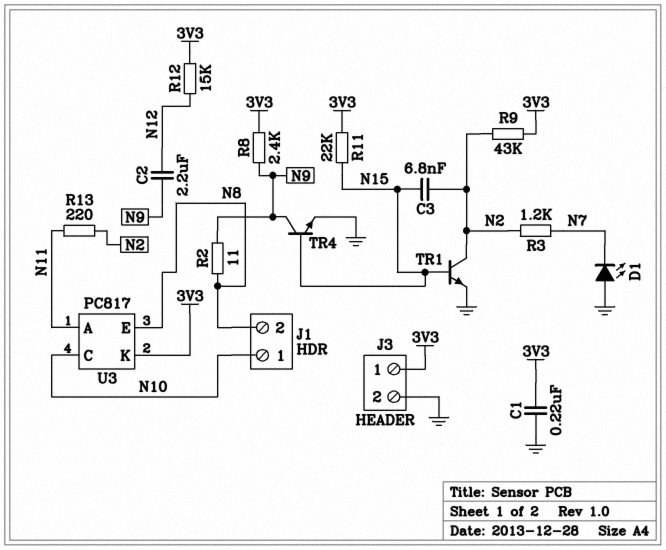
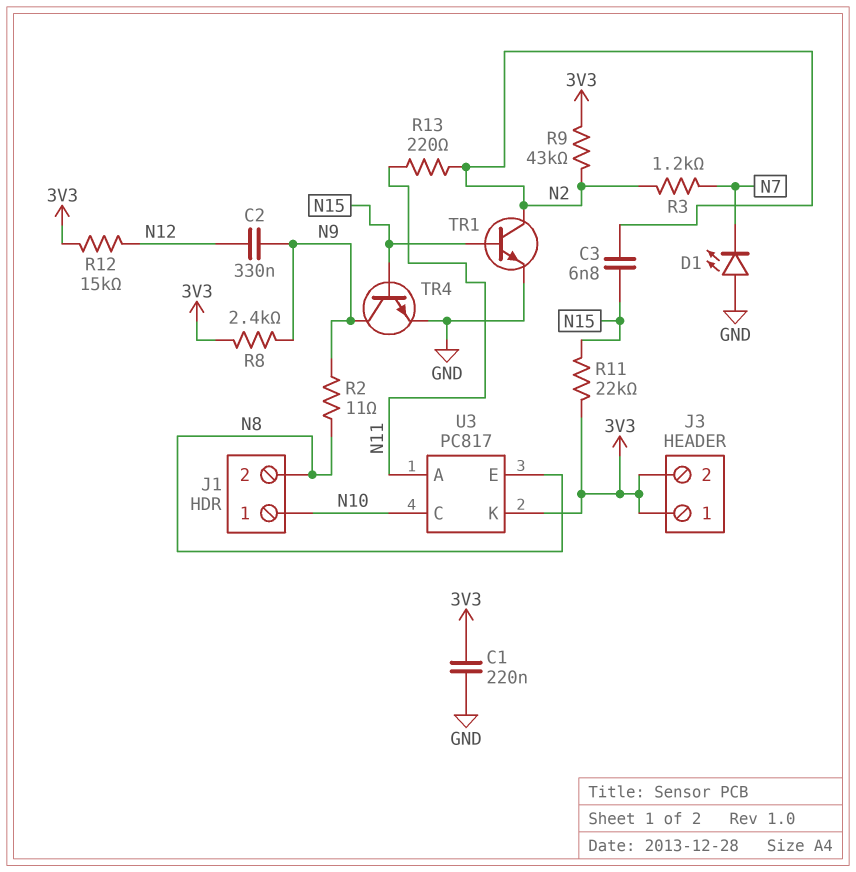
C2: 2.2uF (N9, N12) -> 330nF (N9, N12)
J3 pin 2: GND -> 3V3

